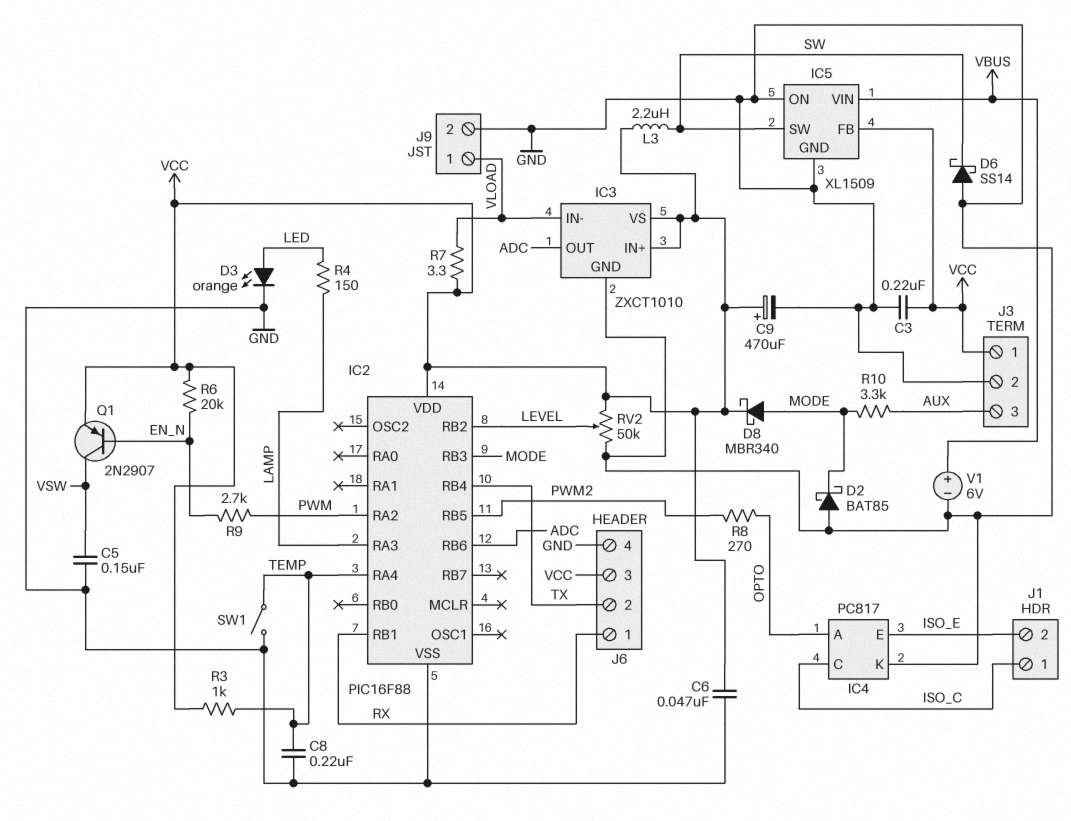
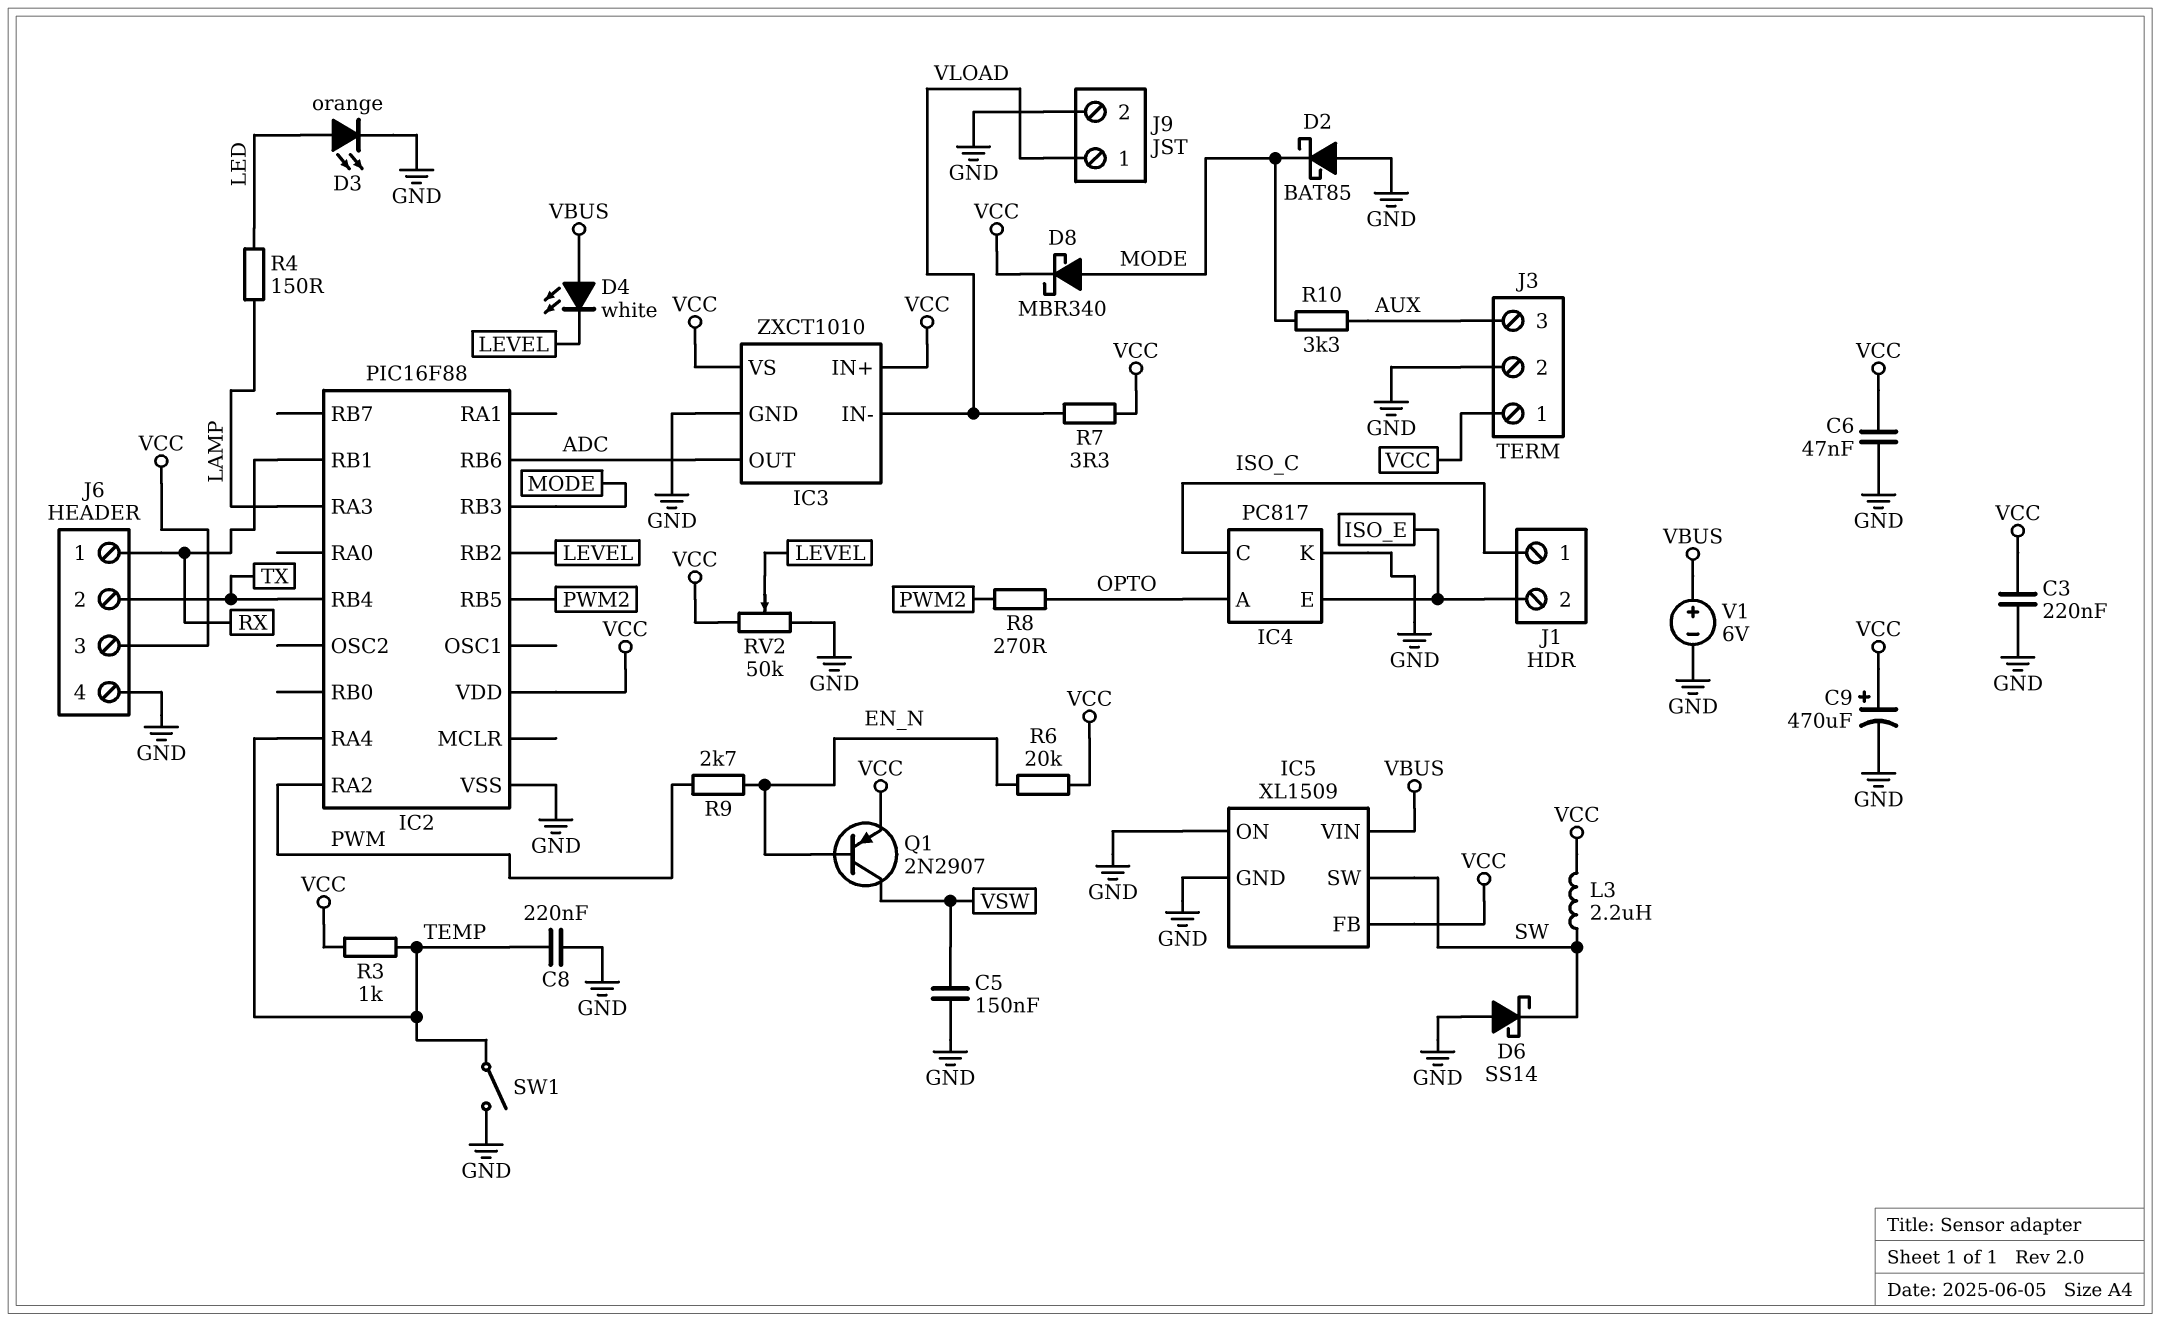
D4: none -> LED white (A VBUS, K LEVEL)

